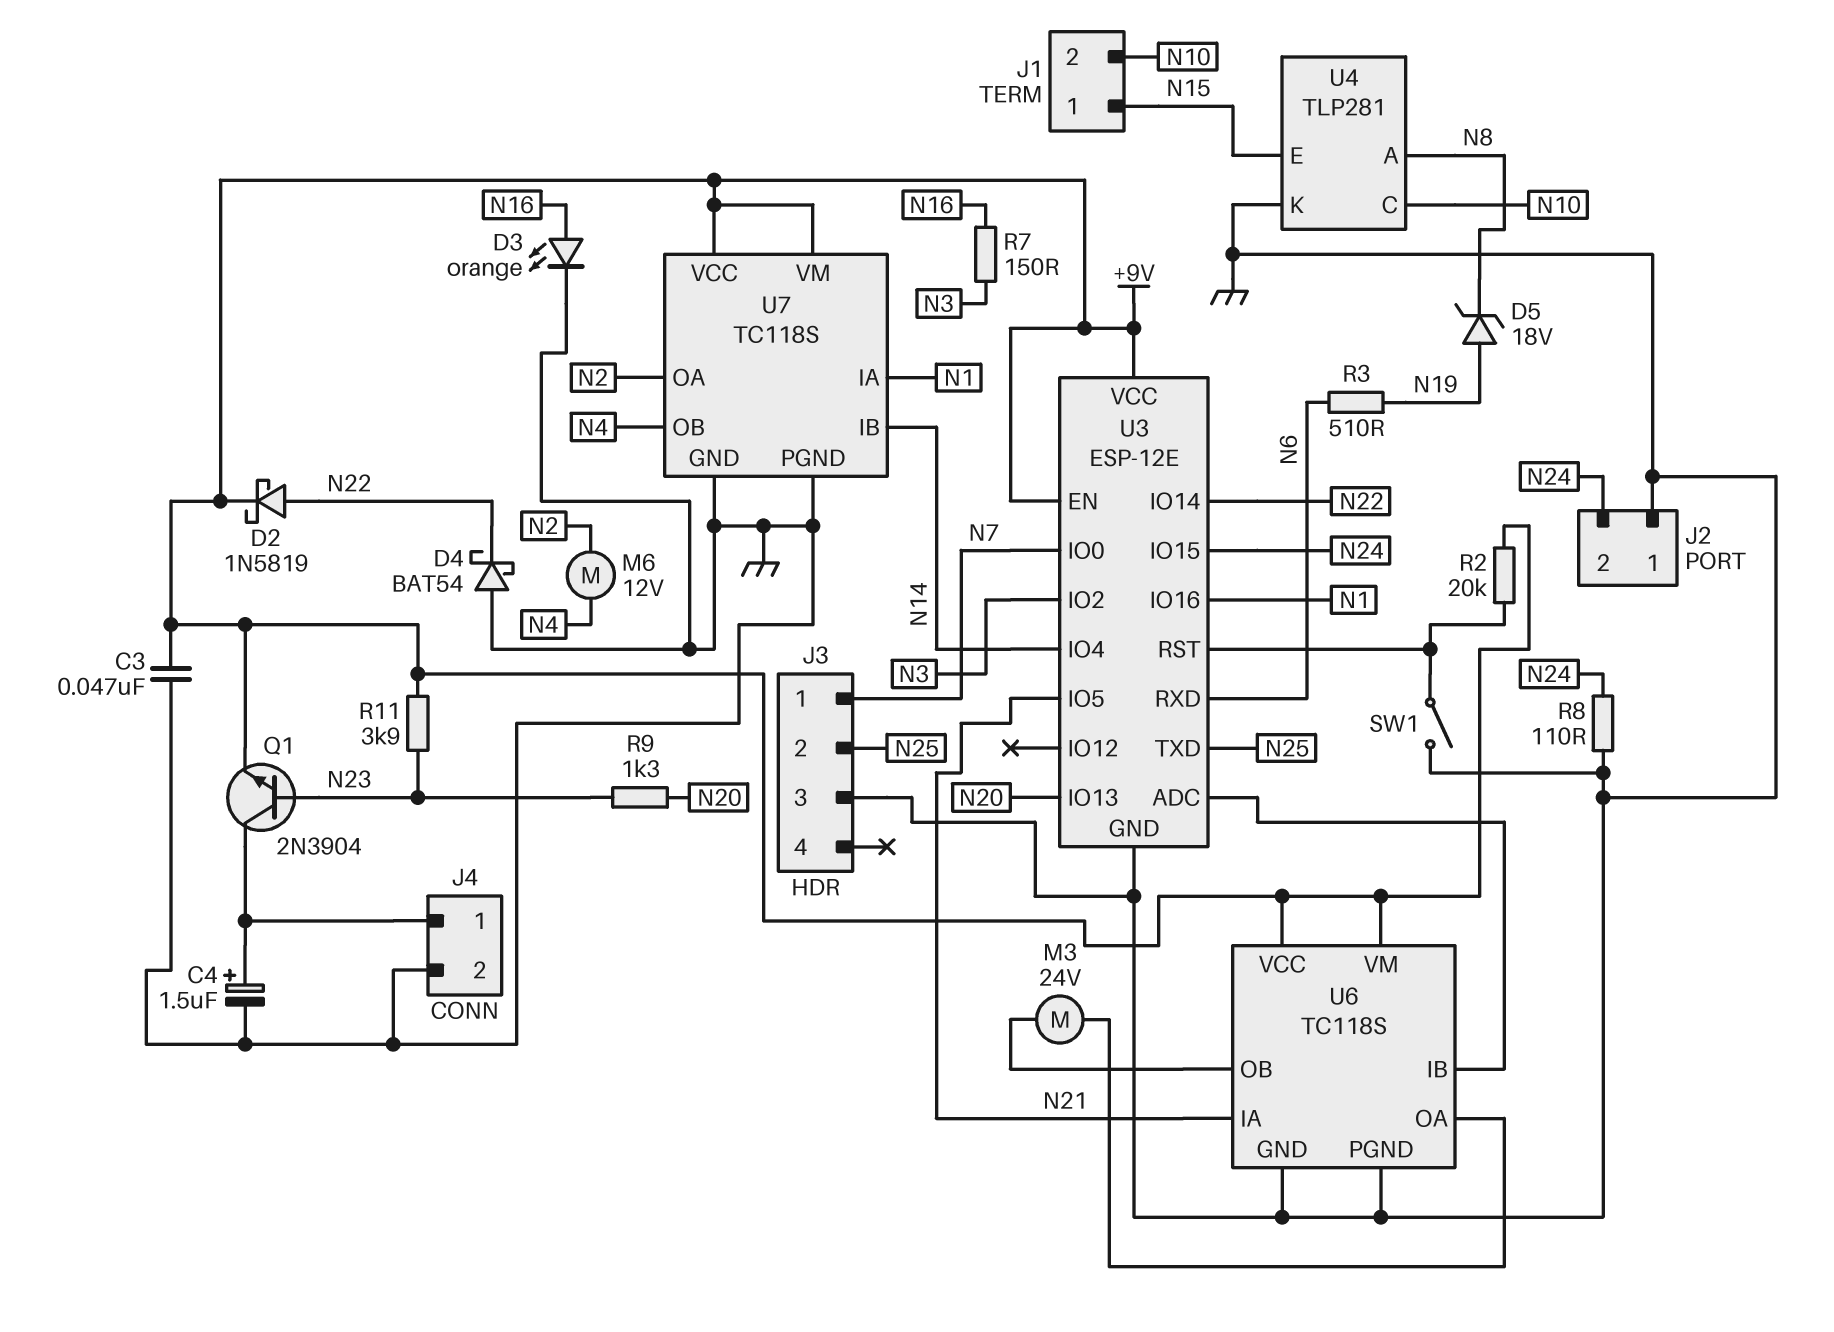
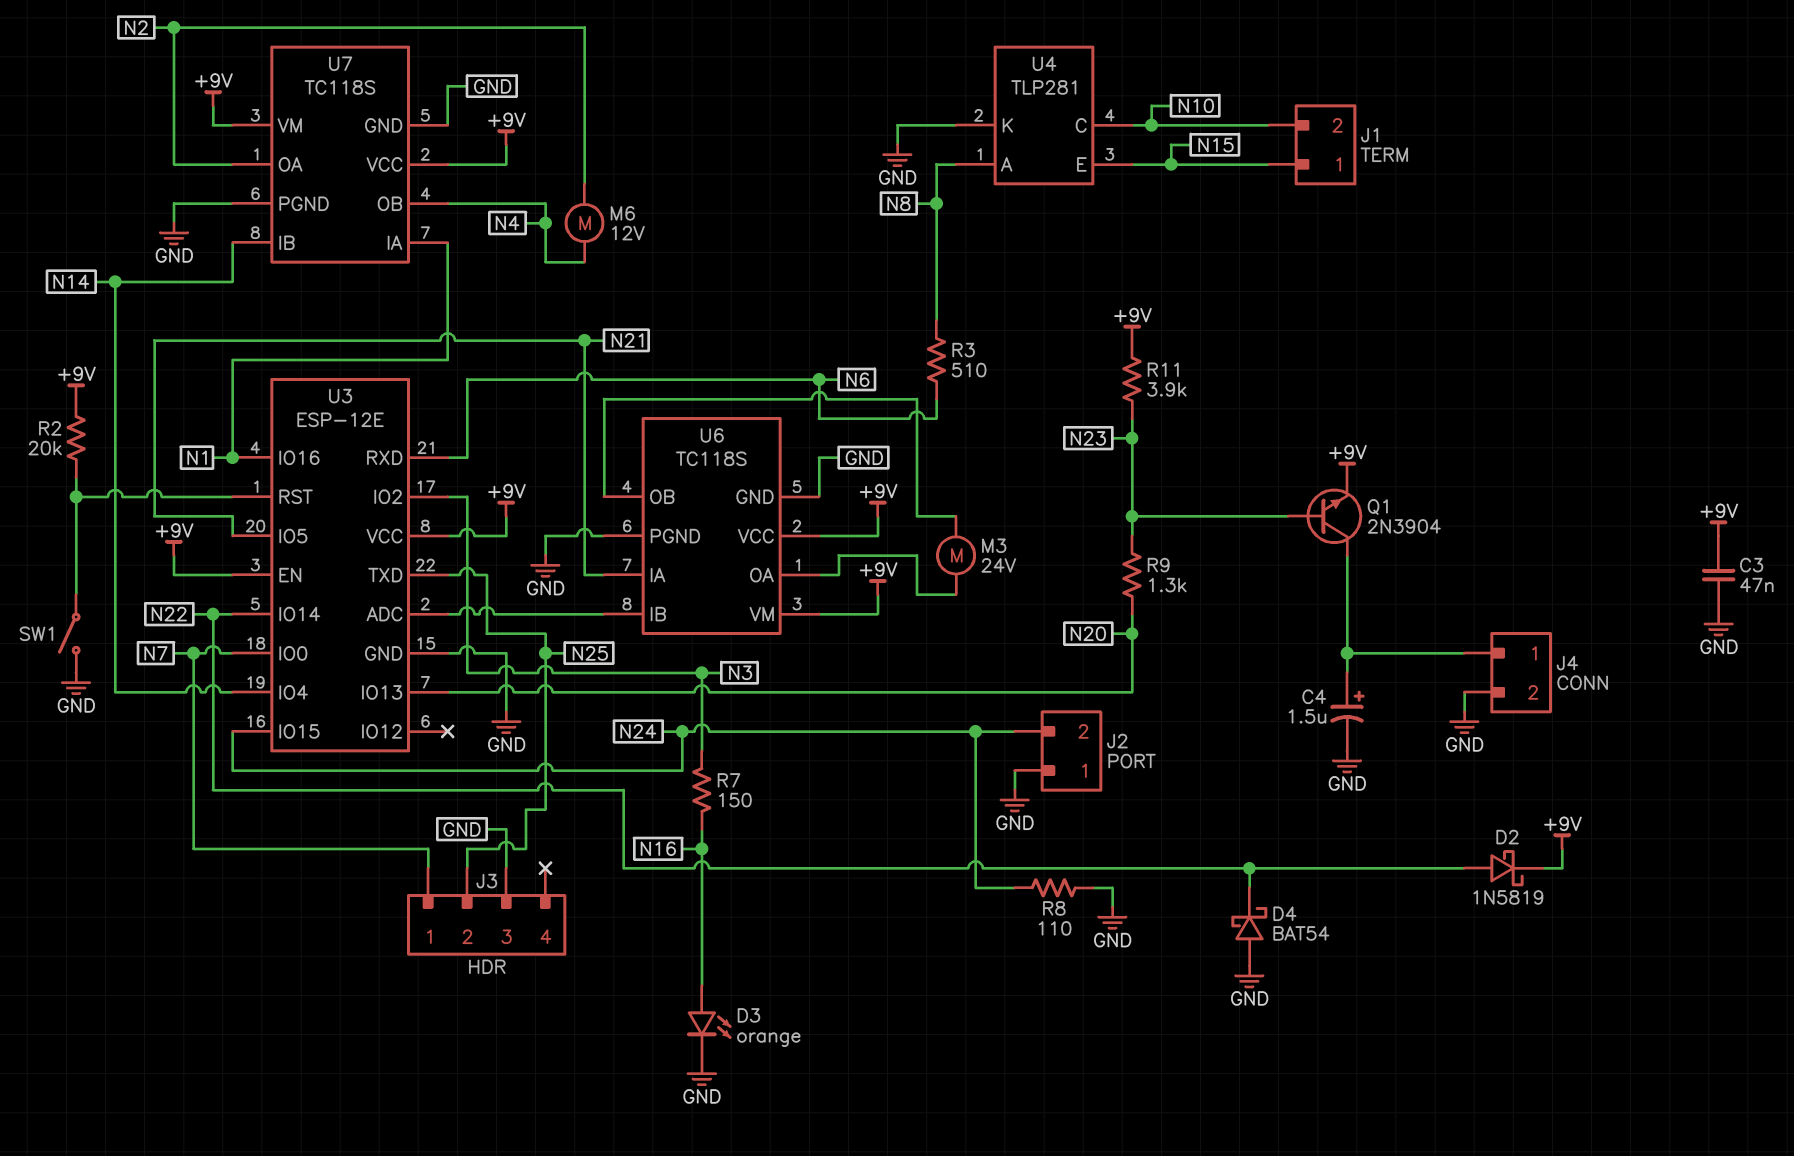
D5: zener 18V (A N19, K N8) -> none
R3: 510 (N6, N19) -> 510 (N6, N8)

